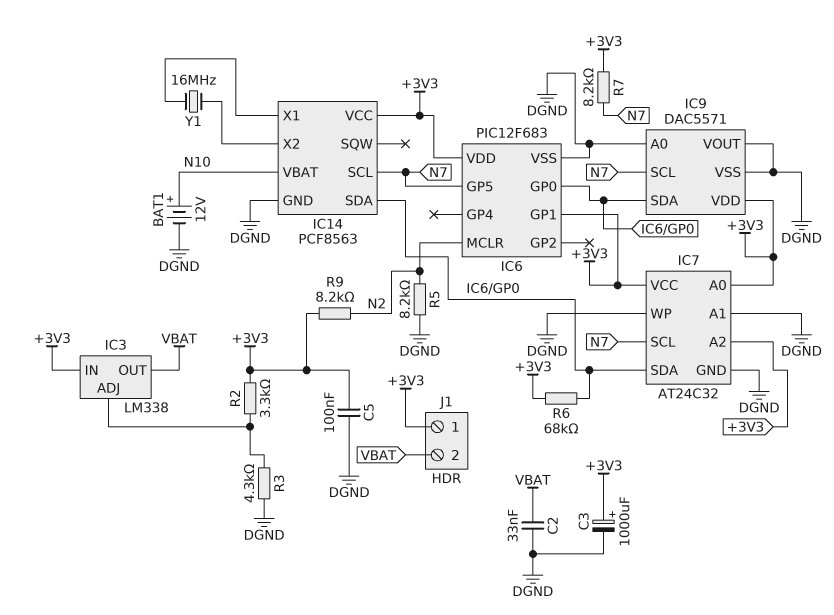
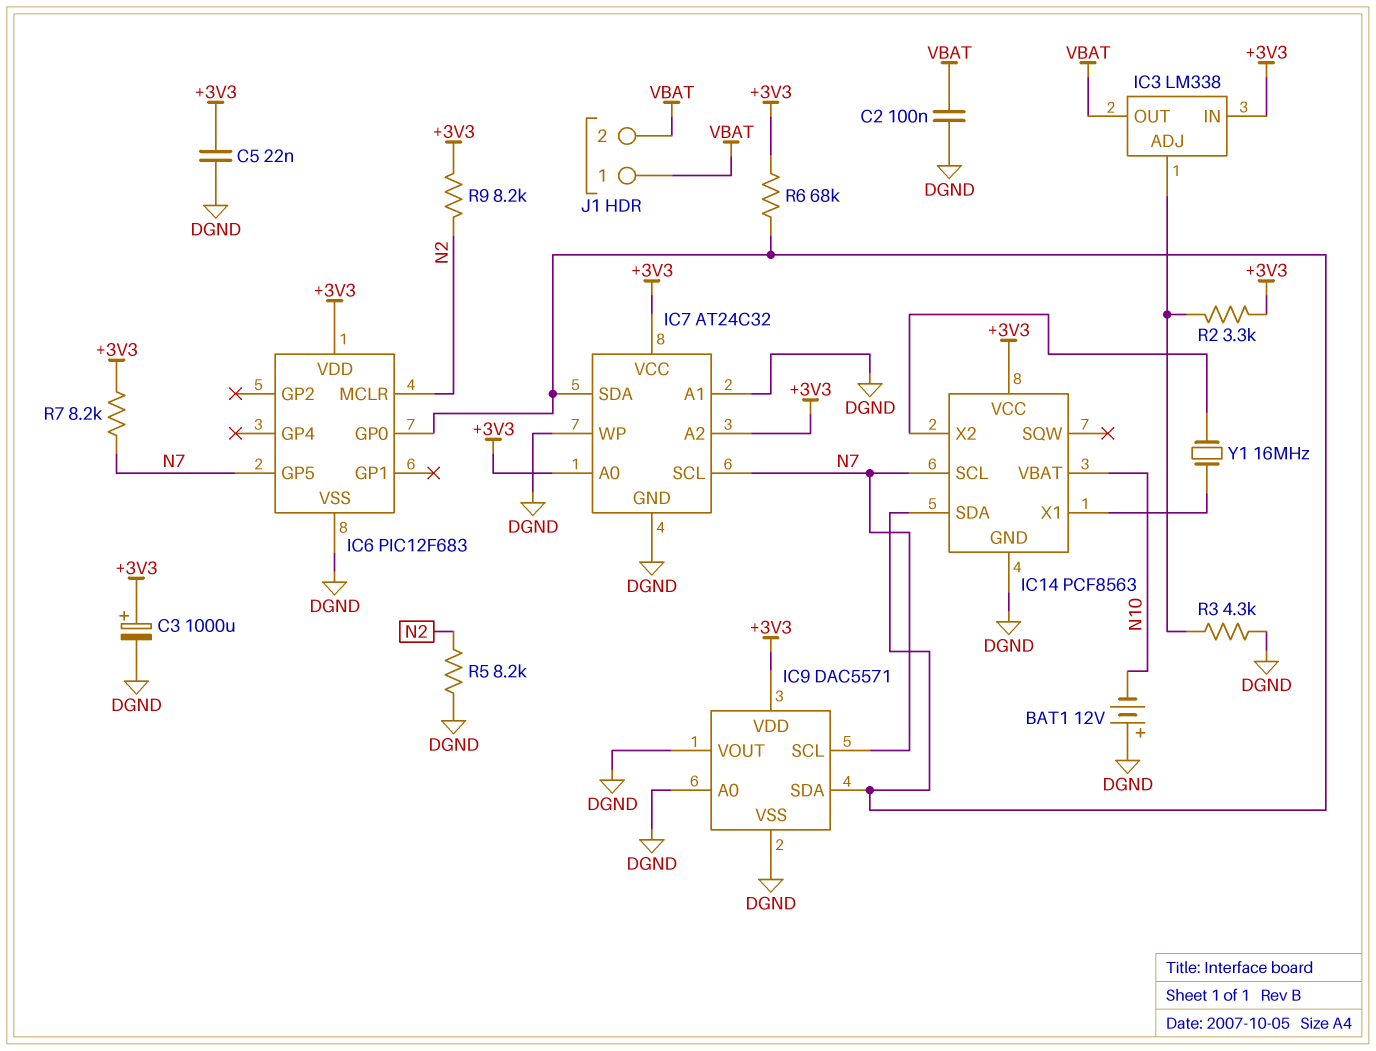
BAT1: 12V (plus N10, minus DGND) -> 12V (plus DGND, minus N10)
C2: 33nF (DGND, VBAT) -> 100nF (DGND, VBAT)
C5: 100nF (+3V3, DGND) -> 22nF (+3V3, DGND)
IC6 pin GP1: +3V3 -> none
J1 pin 1: +3V3 -> VBAT

